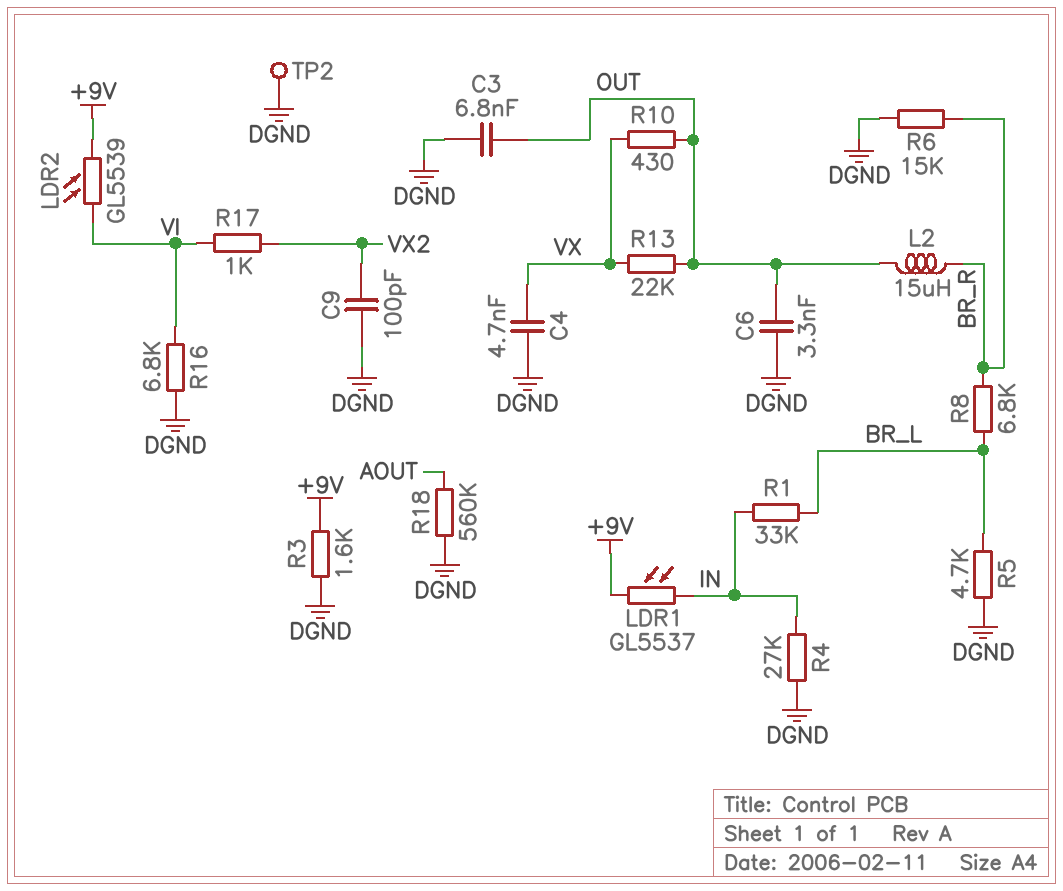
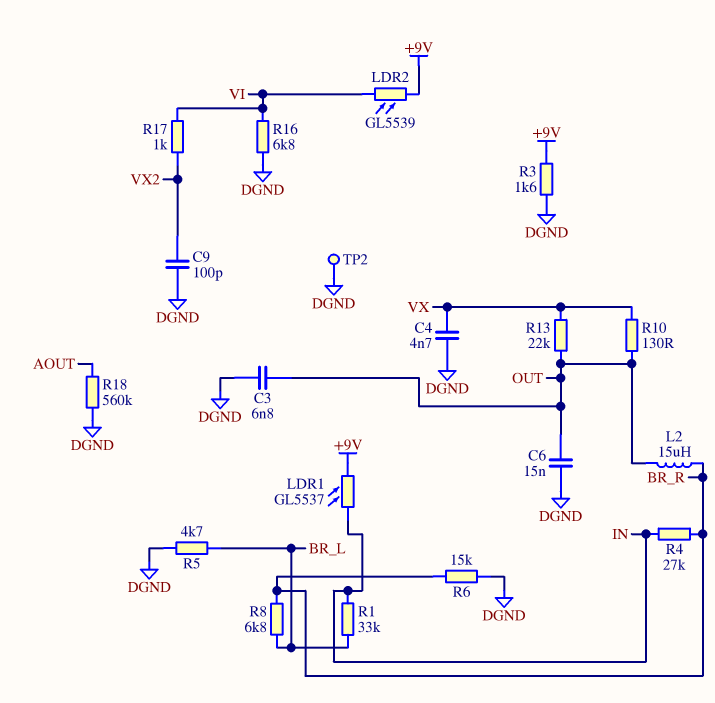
C6: 3.3nF (DGND, OUT) -> 15nF (DGND, OUT)
R4: 27k (DGND, IN) -> 27k (BR_R, IN)
R10: 430 (OUT, VX) -> 130 (OUT, VX)

